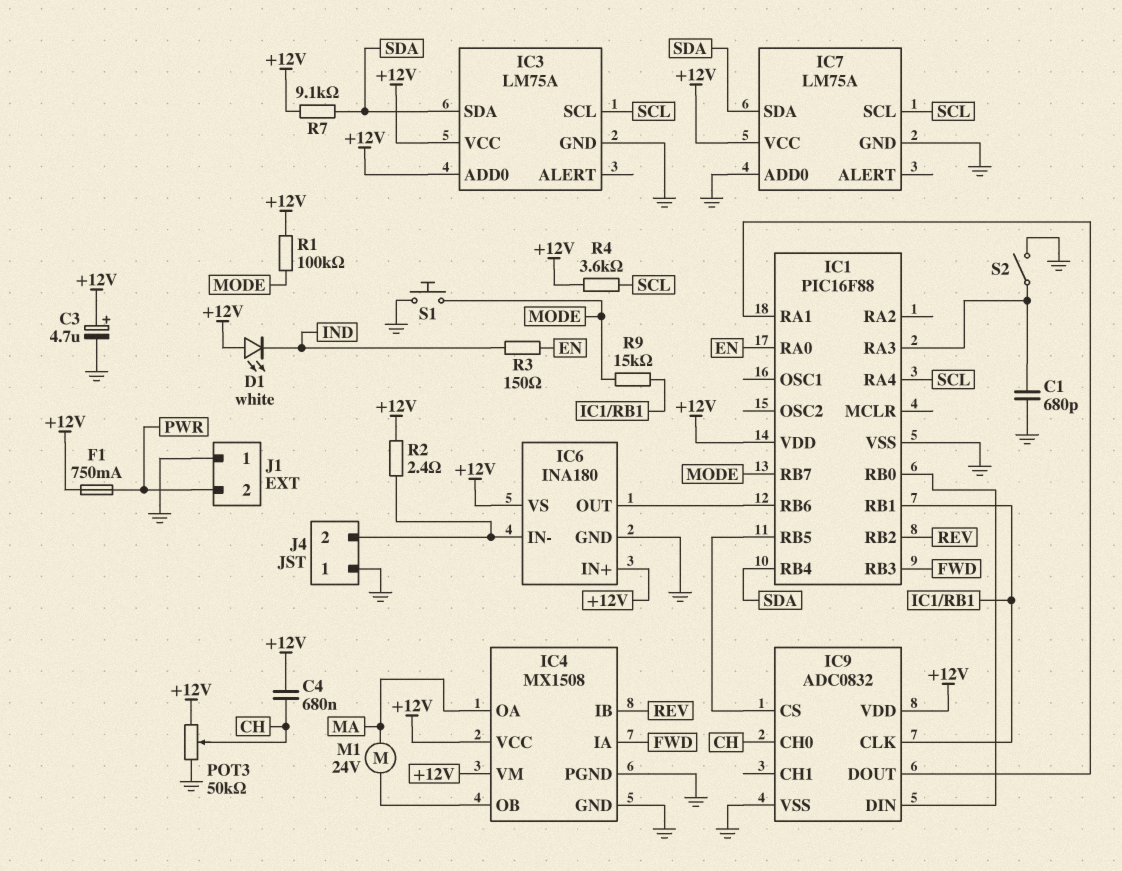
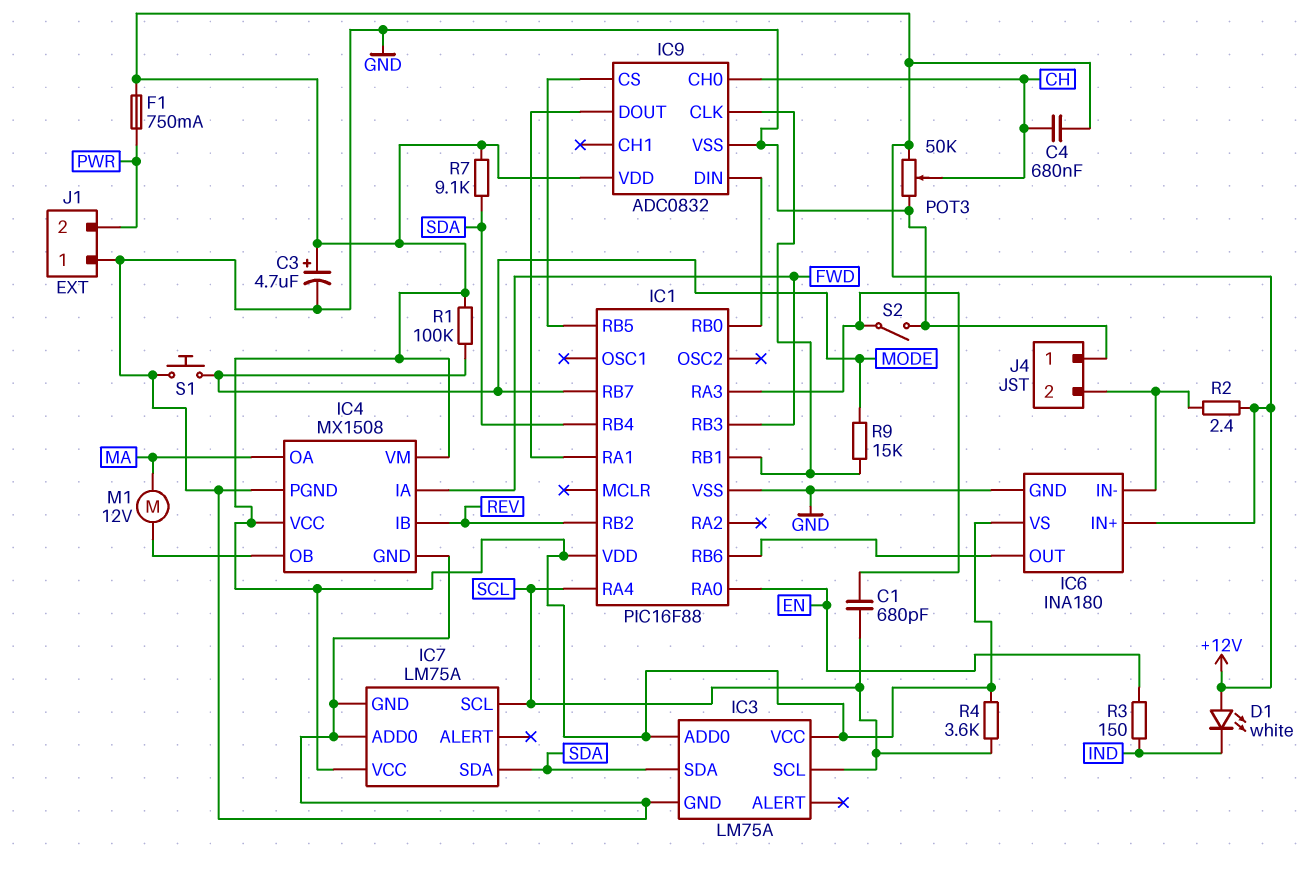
C1: 680pF (GND, IC1/RA3) -> 680pF (IC1/RA3, SCL)
M1: motor 24V (IC4/OB, MA) -> motor 12V (IC4/OB, MA)

